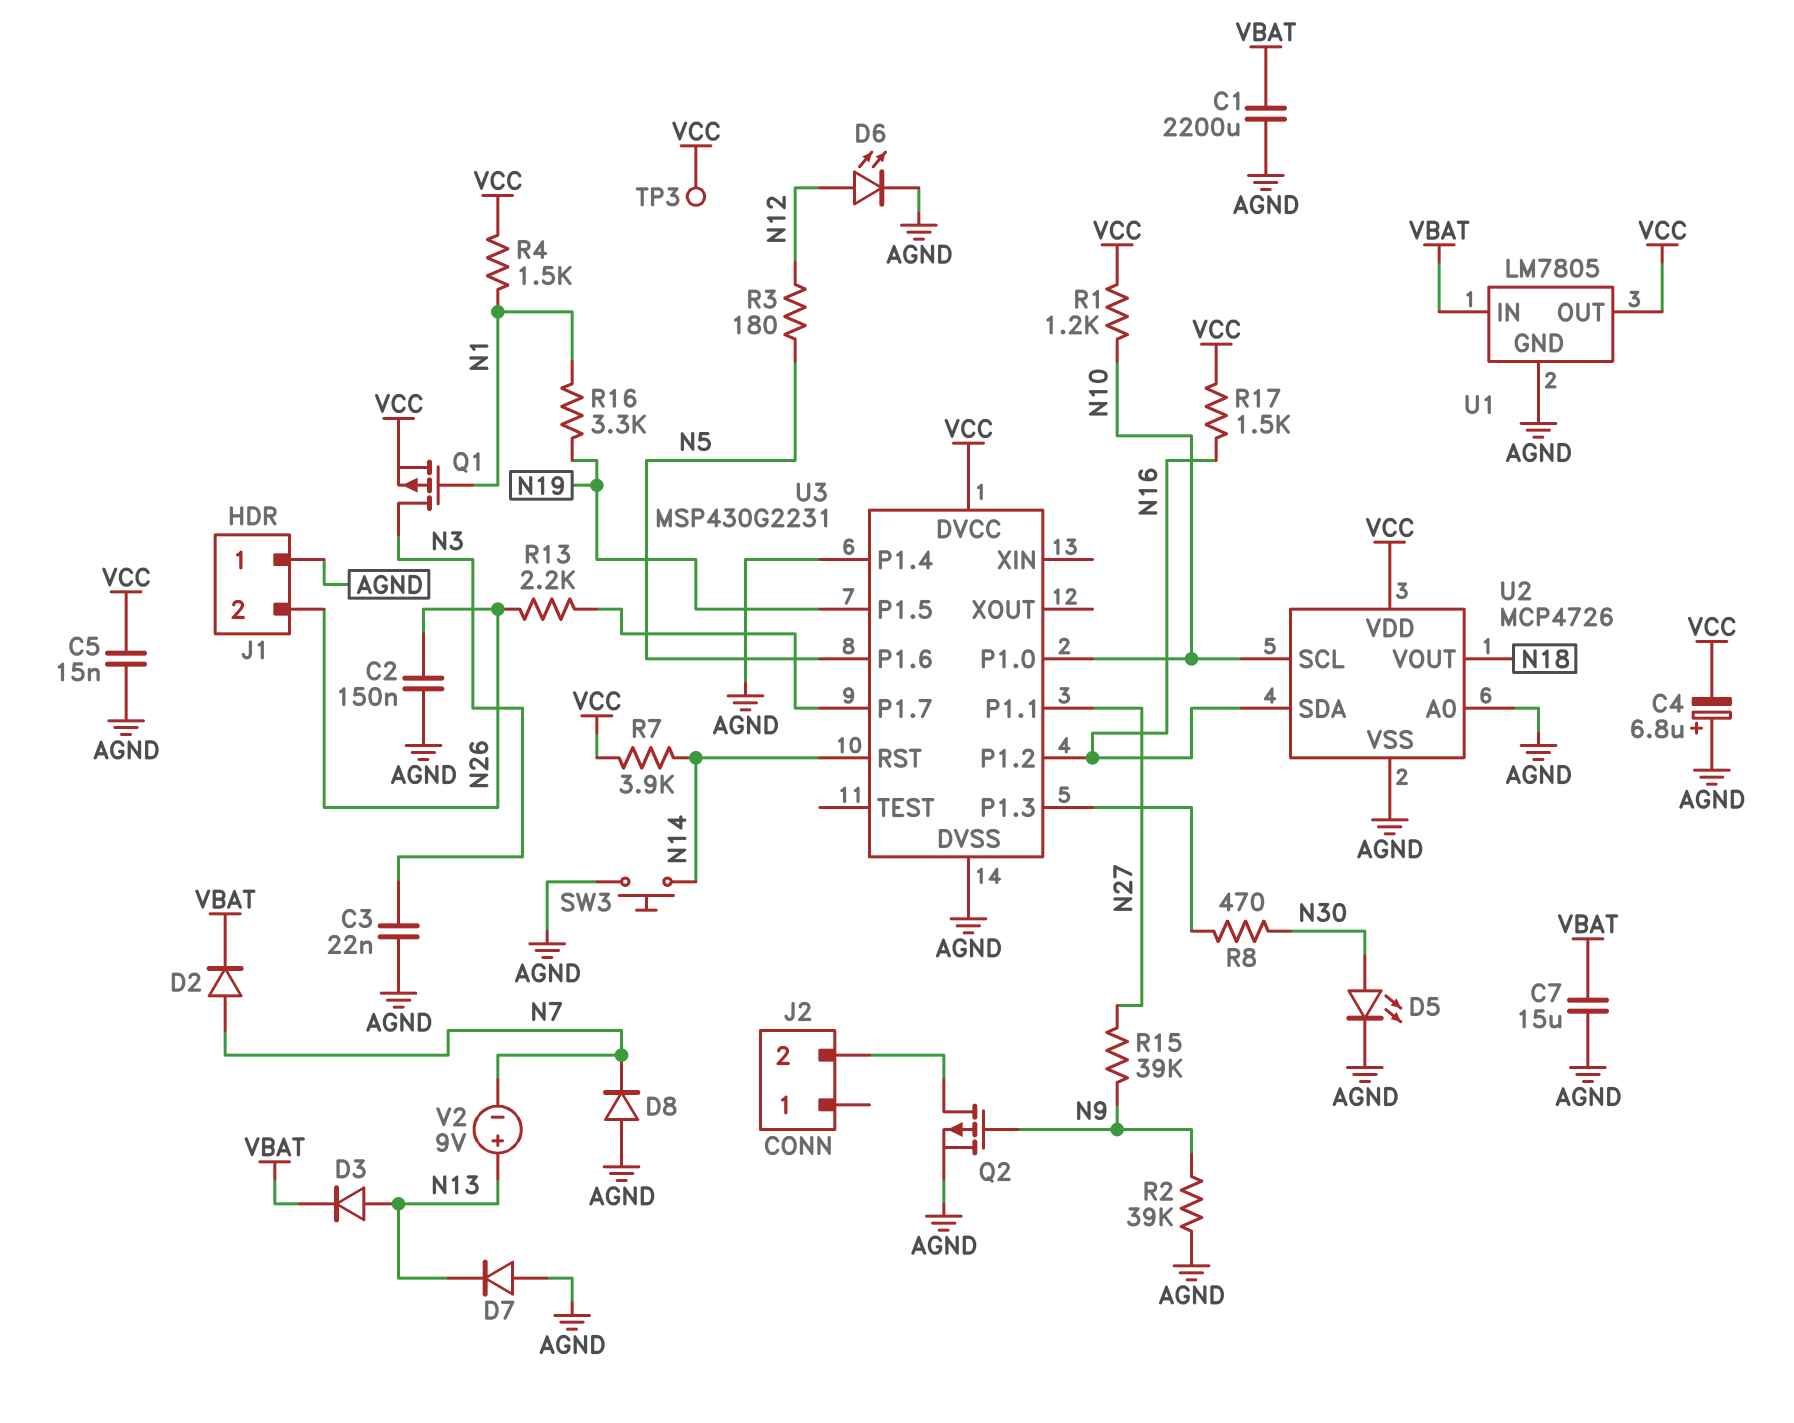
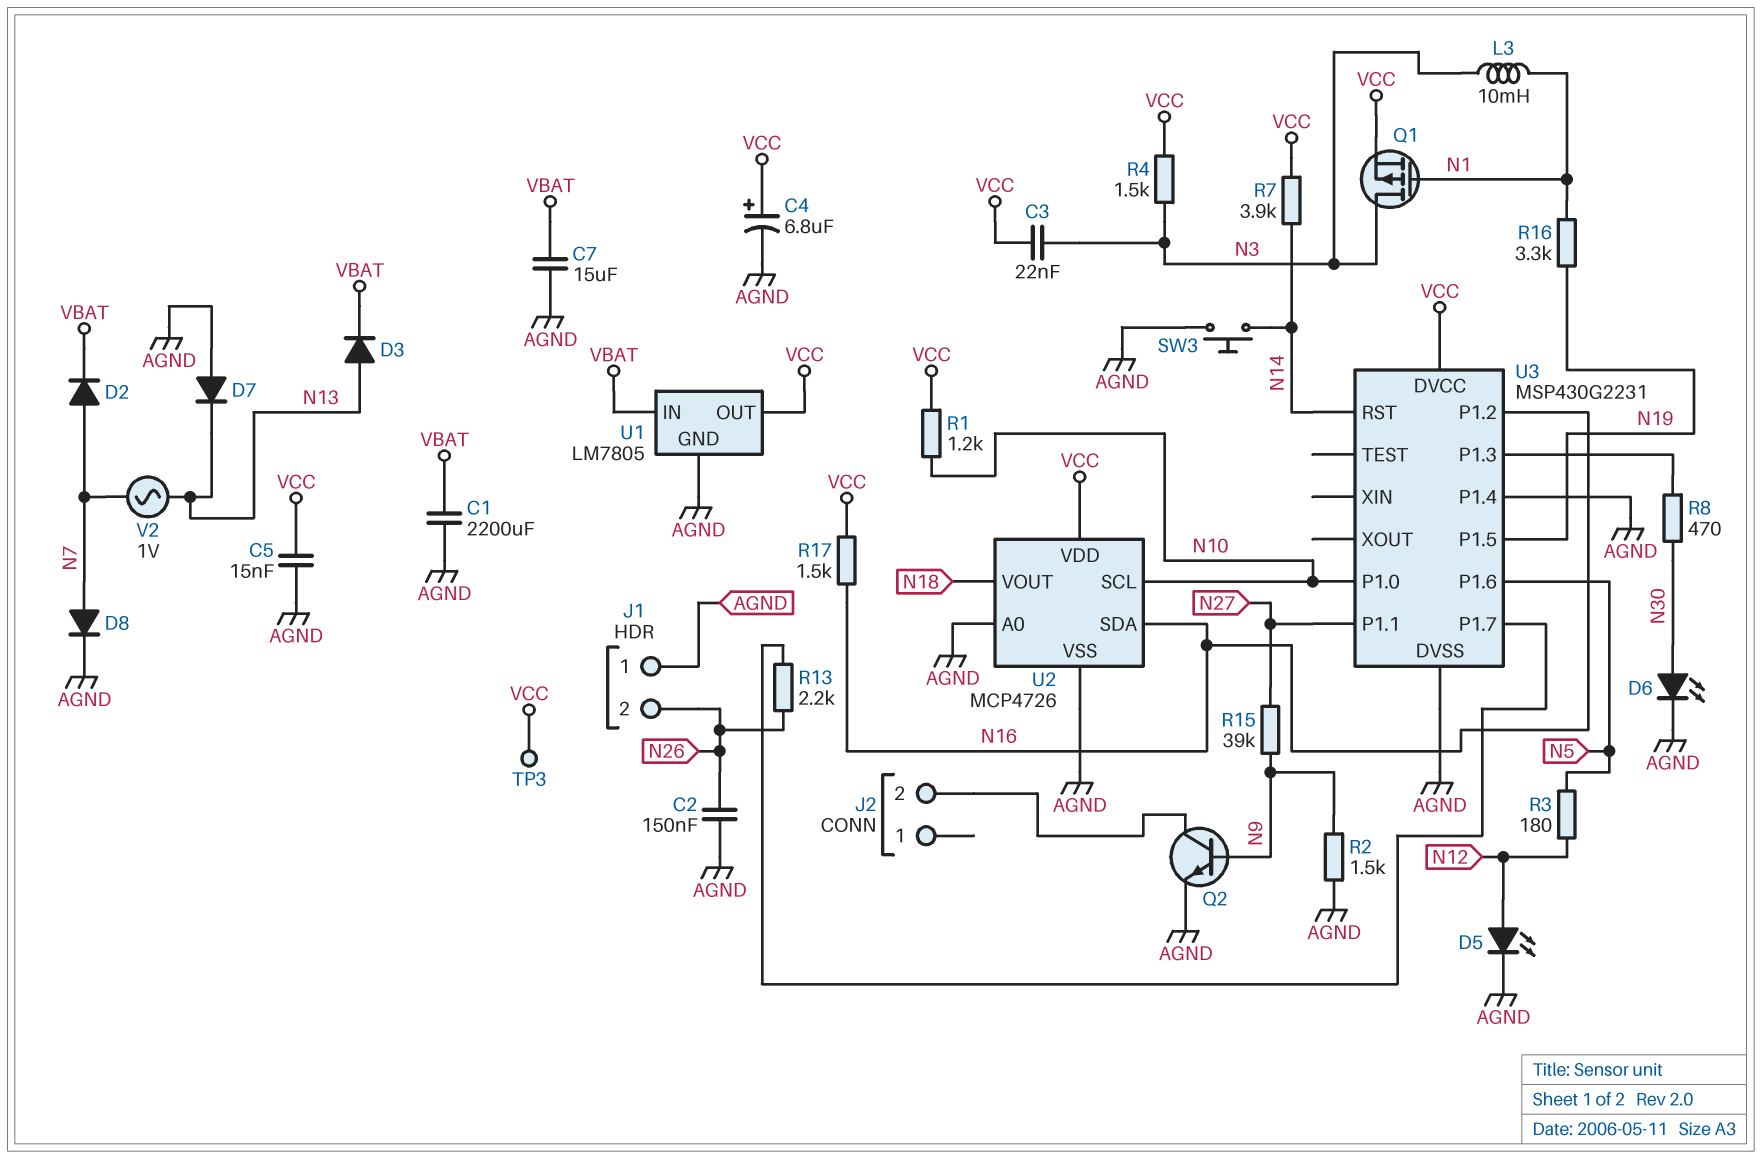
C3: 22nF (AGND, N3) -> 22nF (N3, VCC)
C4: 6.8uF (plus AGND, minus VCC) -> 6.8uF (plus VCC, minus AGND)
D5: LED (A N30, K AGND) -> LED (A N12, K AGND)
D6: LED (A N12, K AGND) -> LED (A N30, K AGND)
D8: diode (A AGND, K N7) -> diode (A N7, K AGND)
L3: none -> 10mH (N1, N3)
Q2: PMOS (G N9, D J2/2, S AGND) -> NPN (B N9, C J2/2, E AGND)
R2: 39k (AGND, N9) -> 1.5k (AGND, N9)
R4: 1.5k (N1, VCC) -> 1.5k (N3, VCC)
V2: 9V (plus N13, minus N7) -> AC 1V (N7, N13)

